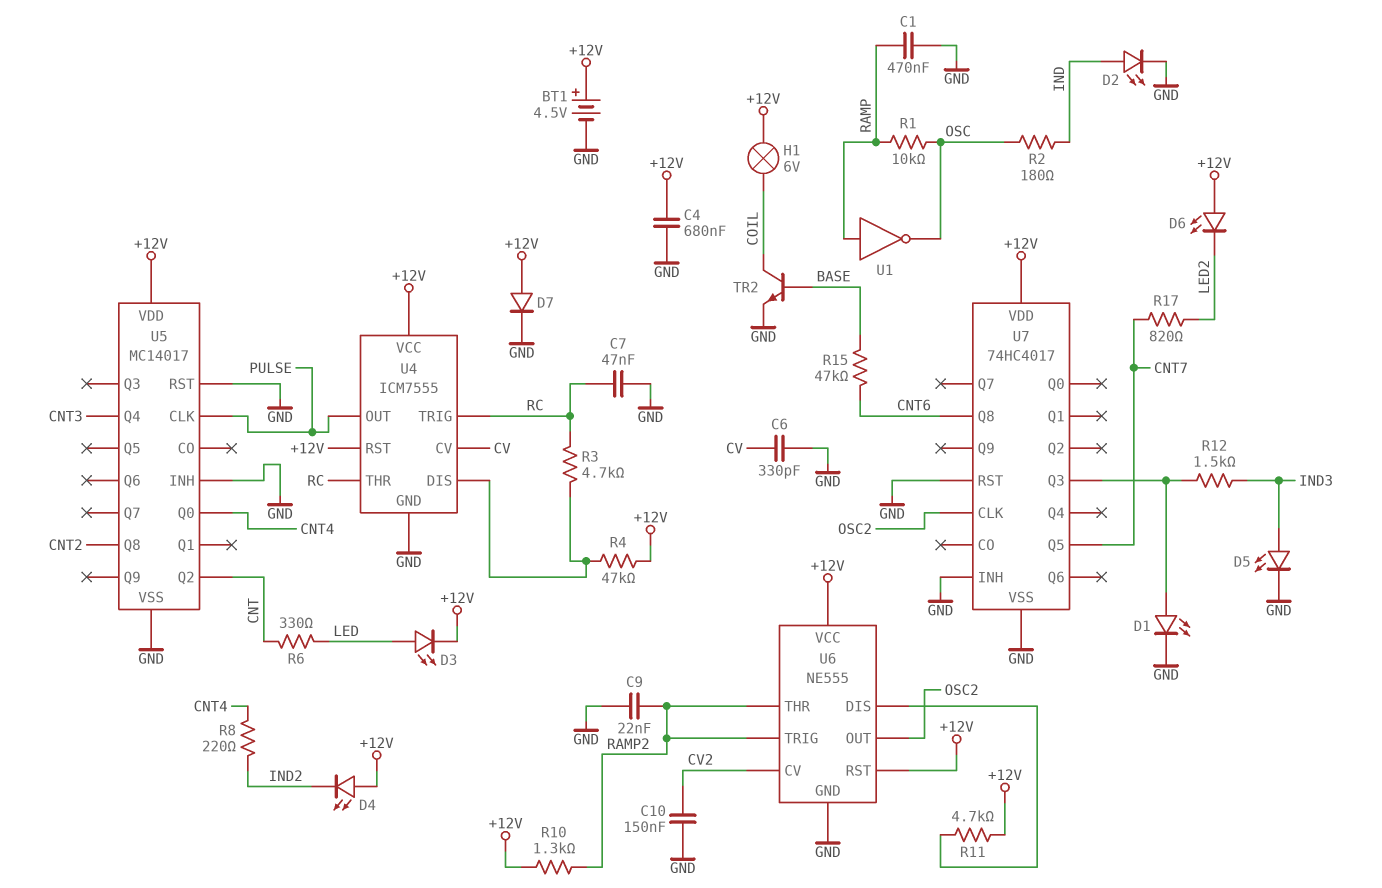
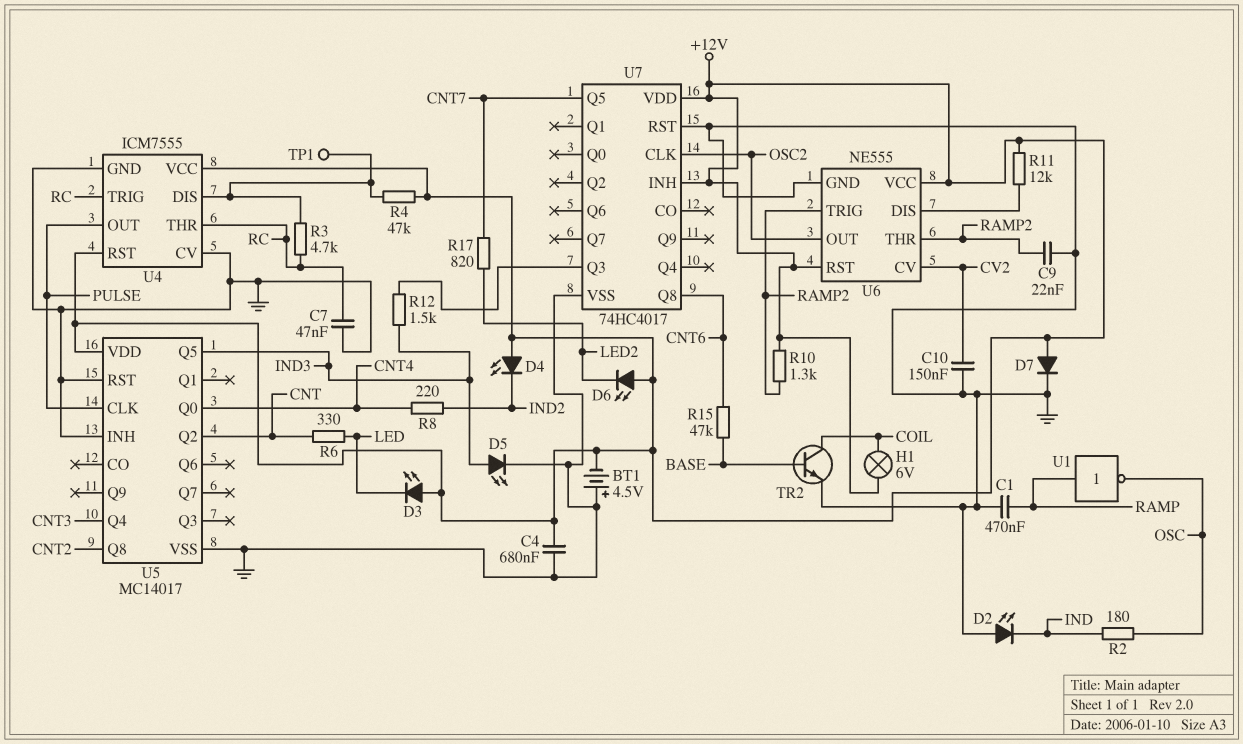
BT1: 4.5V (plus +12V, minus GND) -> 4.5V (plus GND, minus +12V)
C6: 330pF (CV, GND) -> none
D1: LED (A U7/Q3, K GND) -> none
D2: LED (A IND, K GND) -> LED (A GND, K IND)
D3: LED (A LED, K +12V) -> LED (A +12V, K LED)
R1: 10k (OSC, RAMP) -> none
R11: 4.7k (+12V, U6/DIS) -> 12k (+12V, U6/DIS)
TP1: none -> test point (U4/DIS)
U4 pin CV: CV -> GND
U5 pin Q5: none -> IND3
U7 pin INH: GND -> +12V

